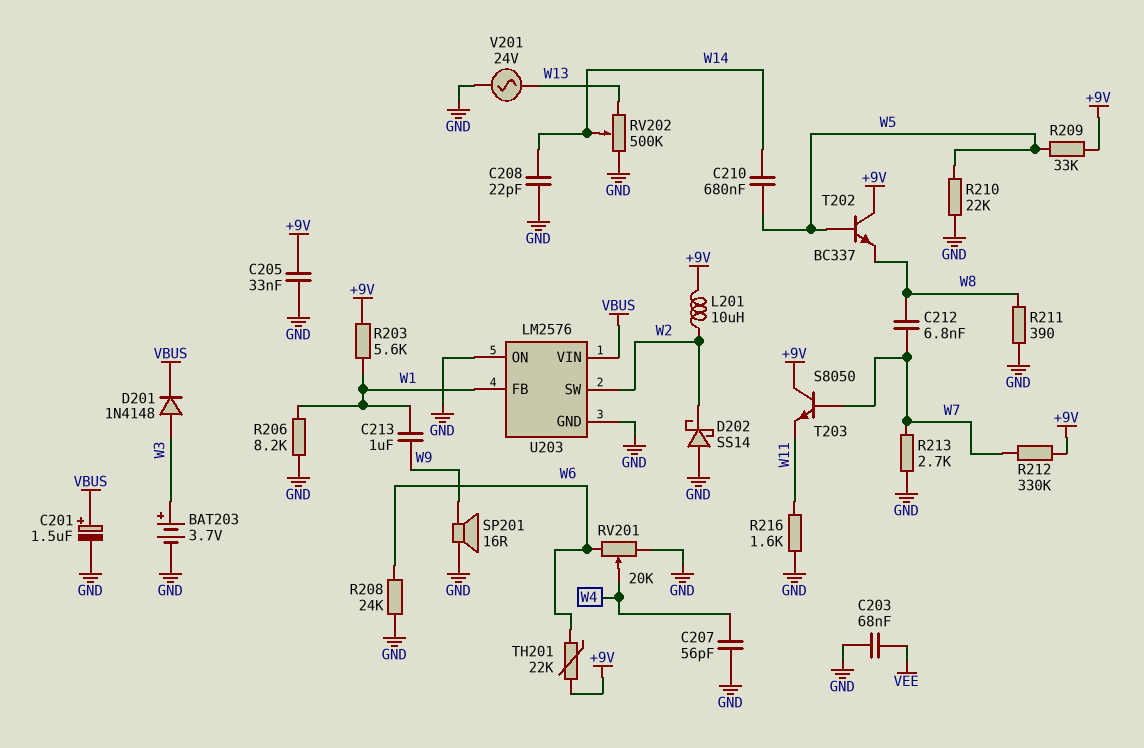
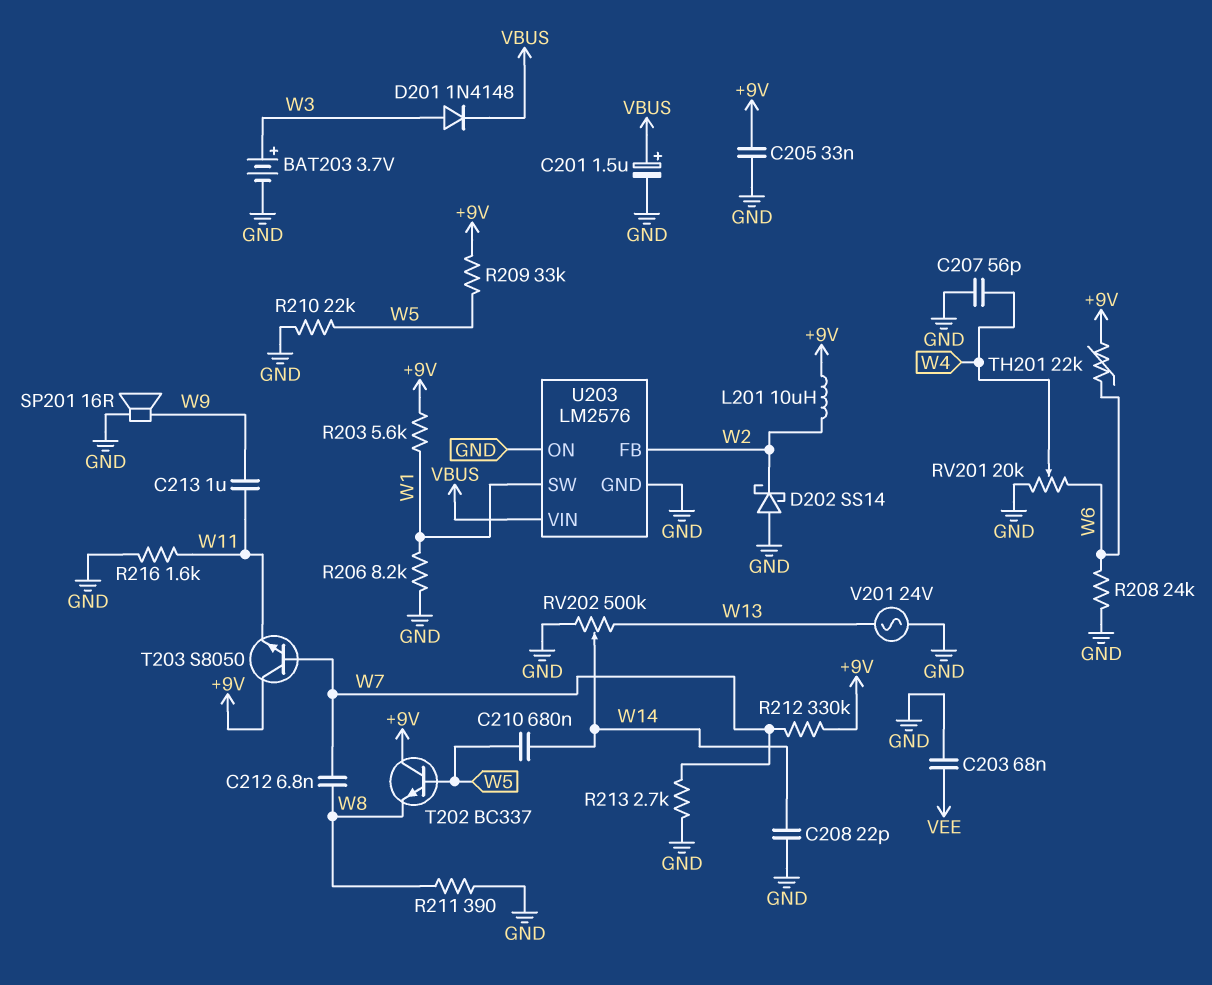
C213: 1uF (W1, W9) -> 1uF (W9, W11)
U203 pin FB: W1 -> W2
U203 pin SW: W2 -> W1

